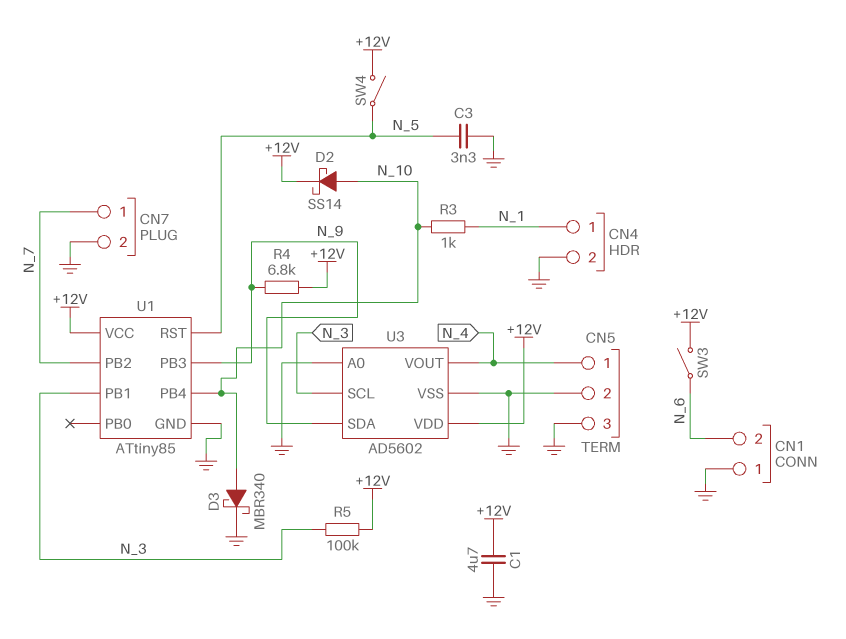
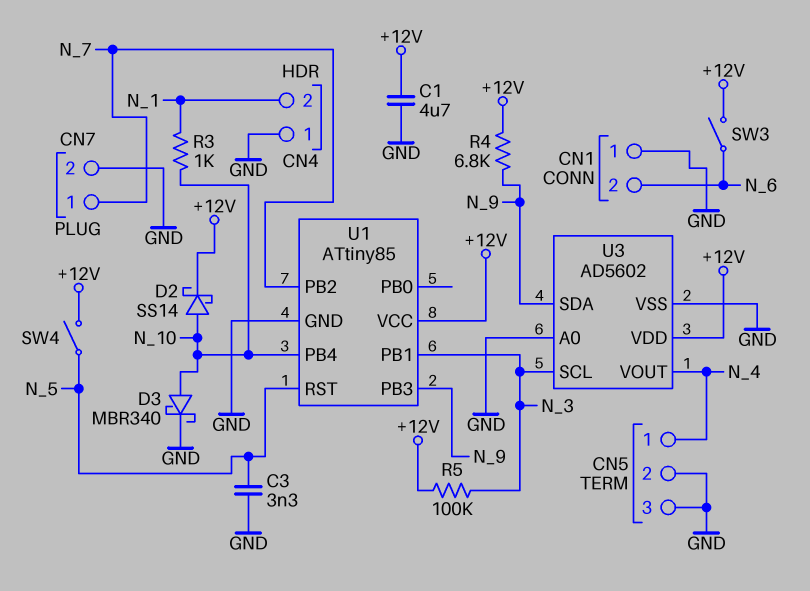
CN4 pin 1: N_1 -> GND
CN4 pin 2: GND -> N_1

